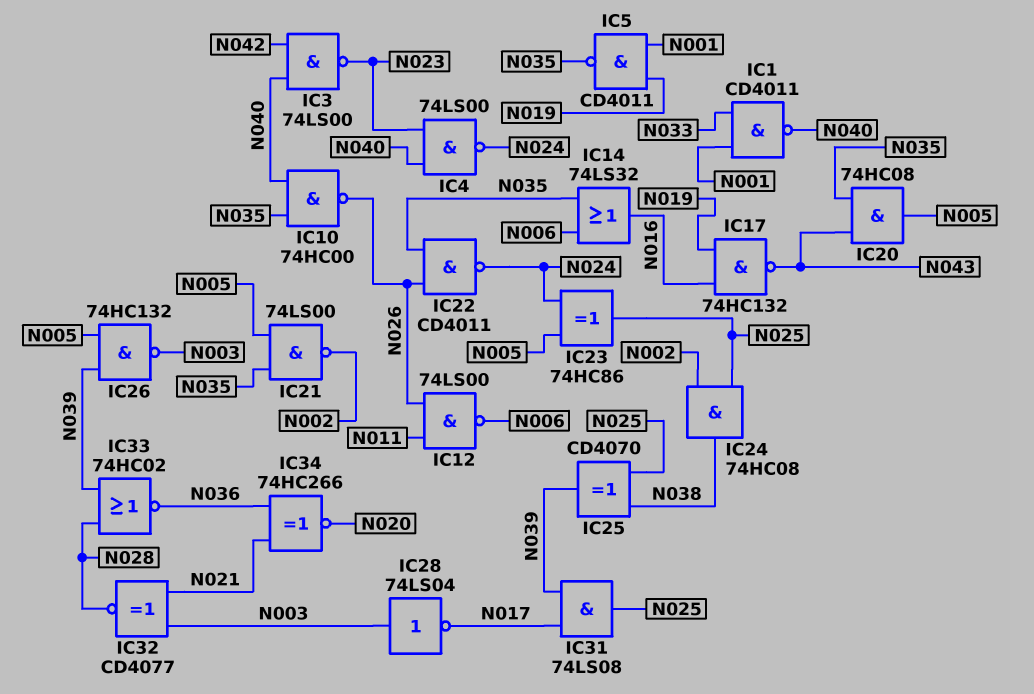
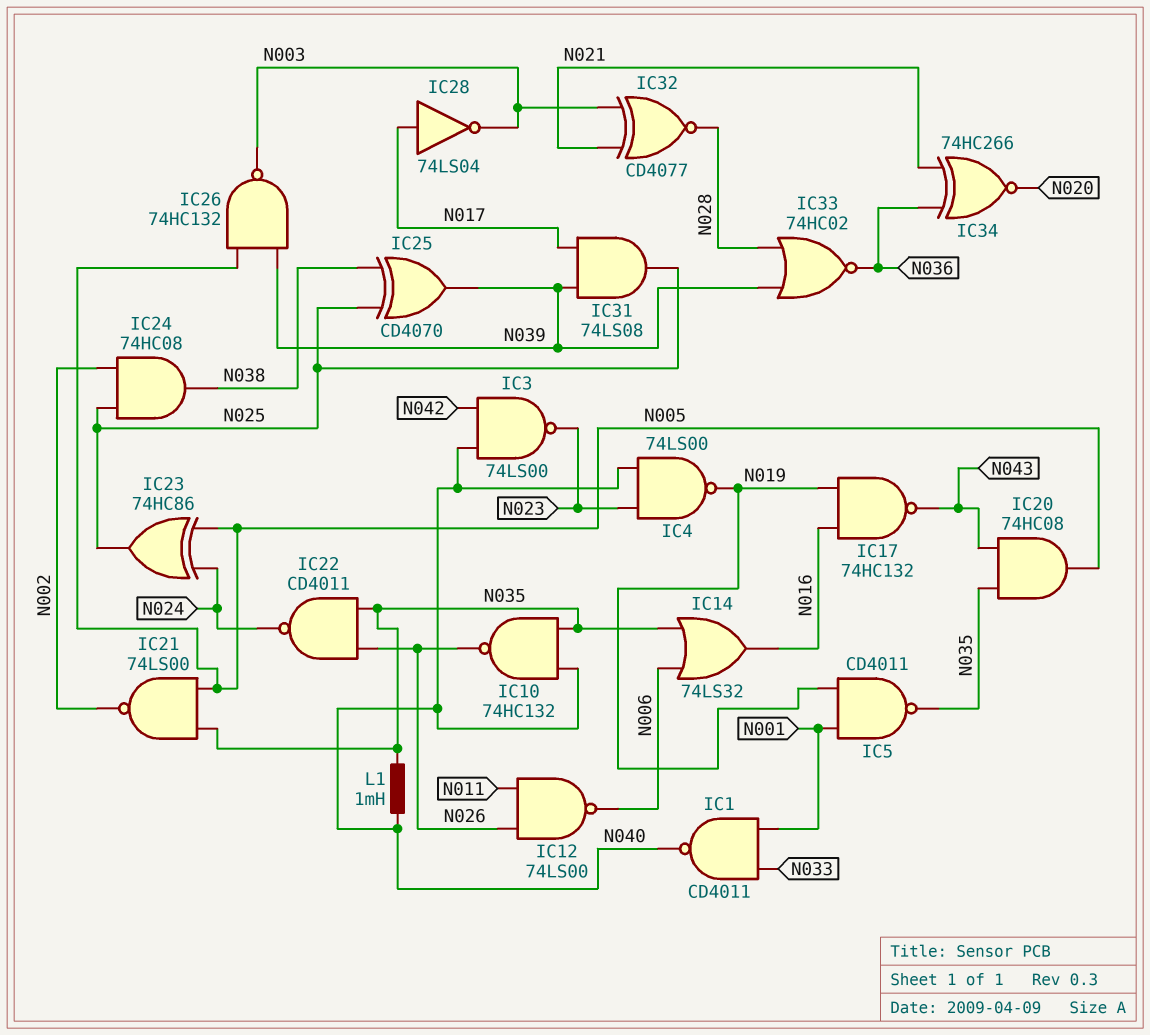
IC4: NAND 74LS00 (in N023, in N040, out N024) -> NAND 74LS00 (in N023, in N040, out N019)
IC10: NAND 74HC00 (in N035, in N040, out N026) -> NAND 74HC132 (in N035, in N040, out N026)
IC28: NOT 74LS04 (in N003, out N017) -> NOT 74LS04 (in N017, out N003)
L1: none -> 1mH (N035, N040)

